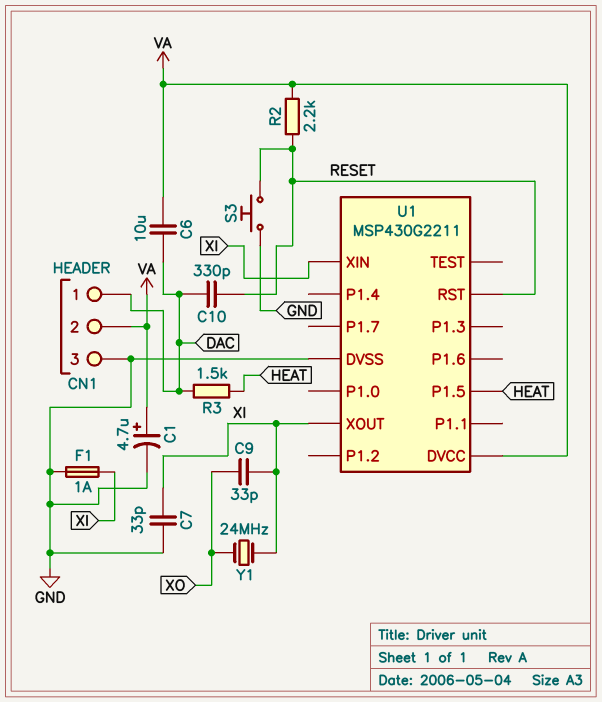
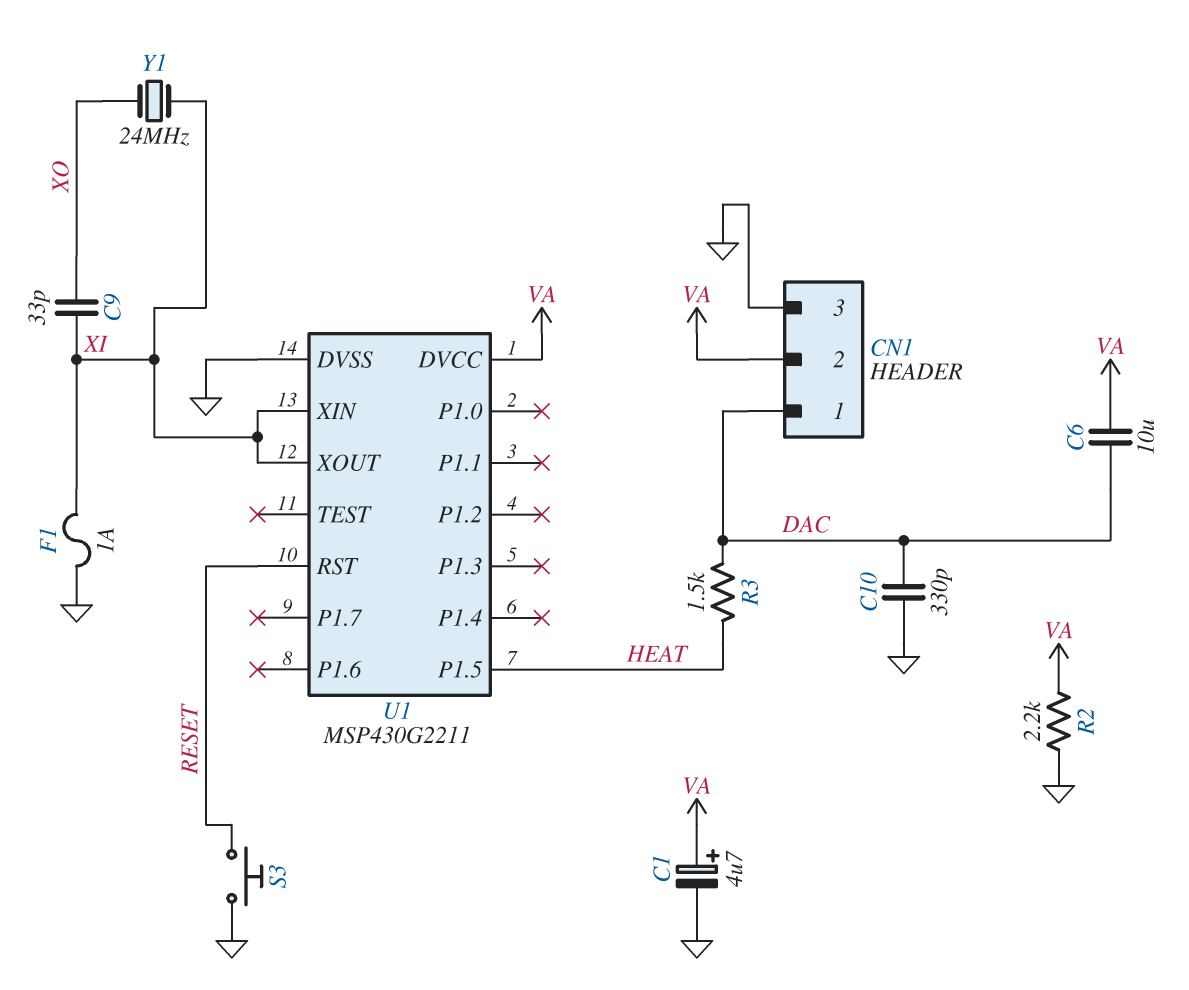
C7: 33pF (GND, XI) -> none
C10: 330pF (DAC, RESET) -> 330pF (DAC, GND)
R2: 2.2k (RESET, VA) -> 2.2k (GND, VA)

